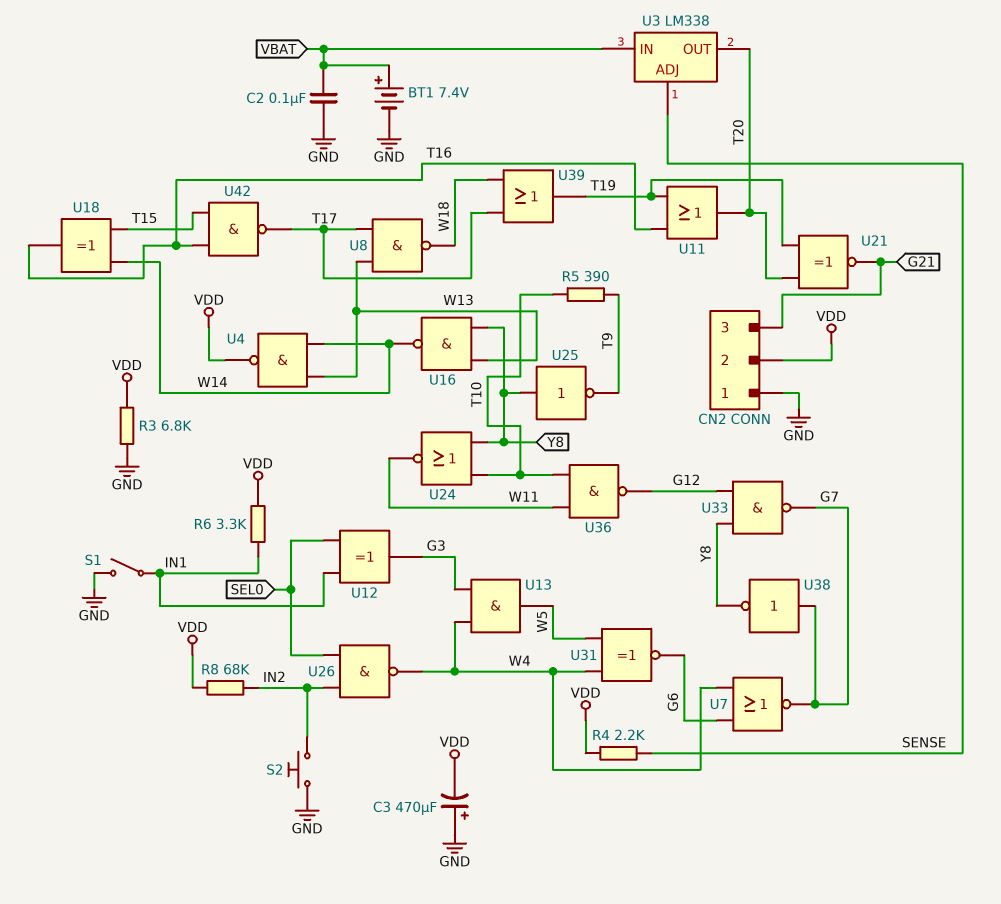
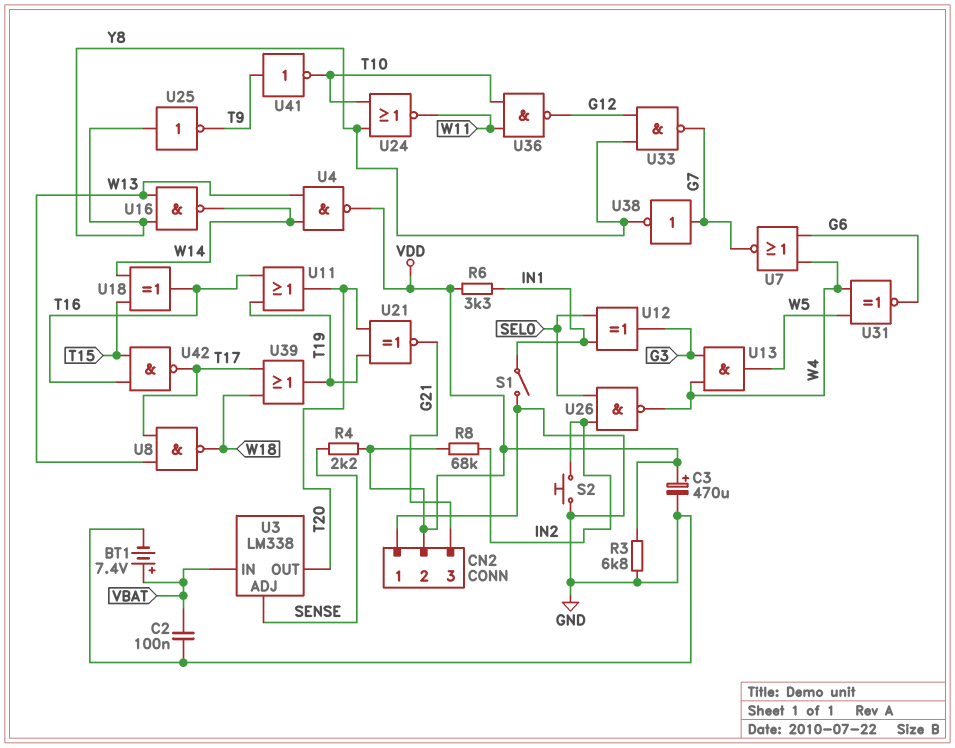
C3: 470uF (plus GND, minus VDD) -> 470uF (plus VDD, minus GND)
R5: 390 (T9, T10) -> none
U41: none -> NOT (in T9, out T10)

